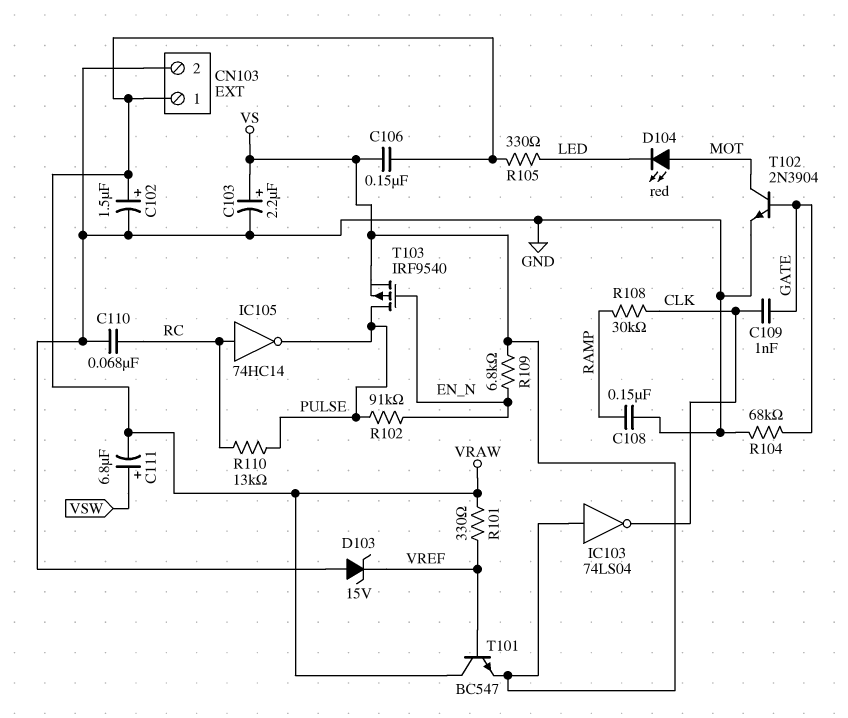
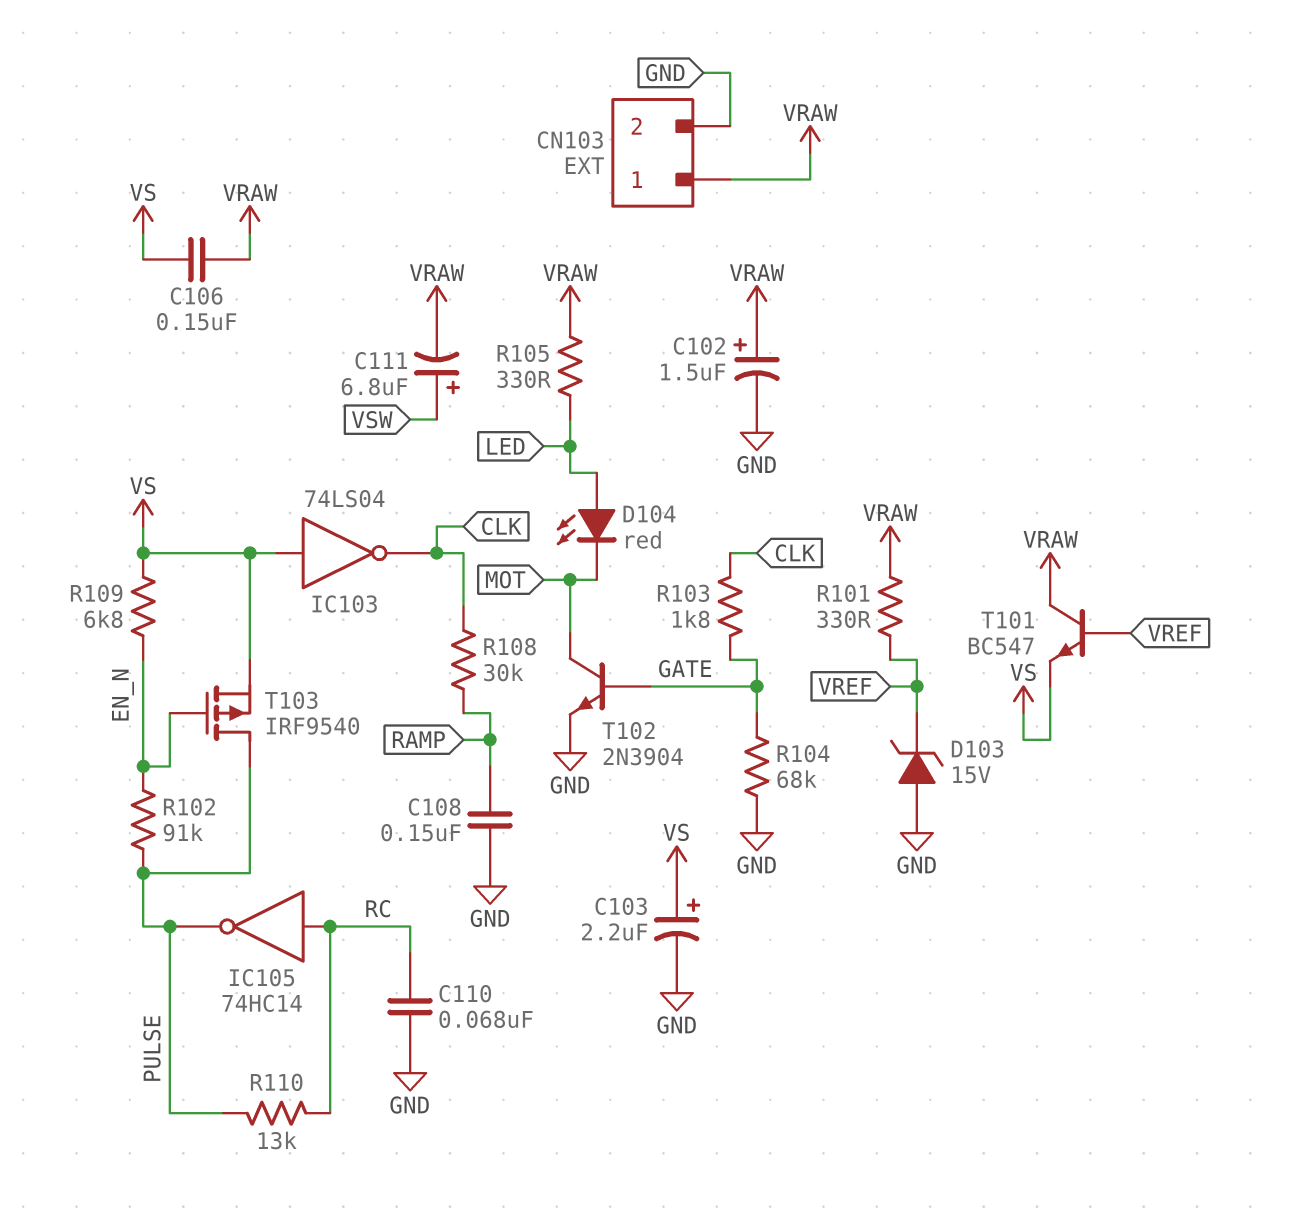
C109: 1nF (CLK, GATE) -> none
D104: LED red (A MOT, K LED) -> LED red (A LED, K MOT)
R103: none -> 1.8k (CLK, GATE)

